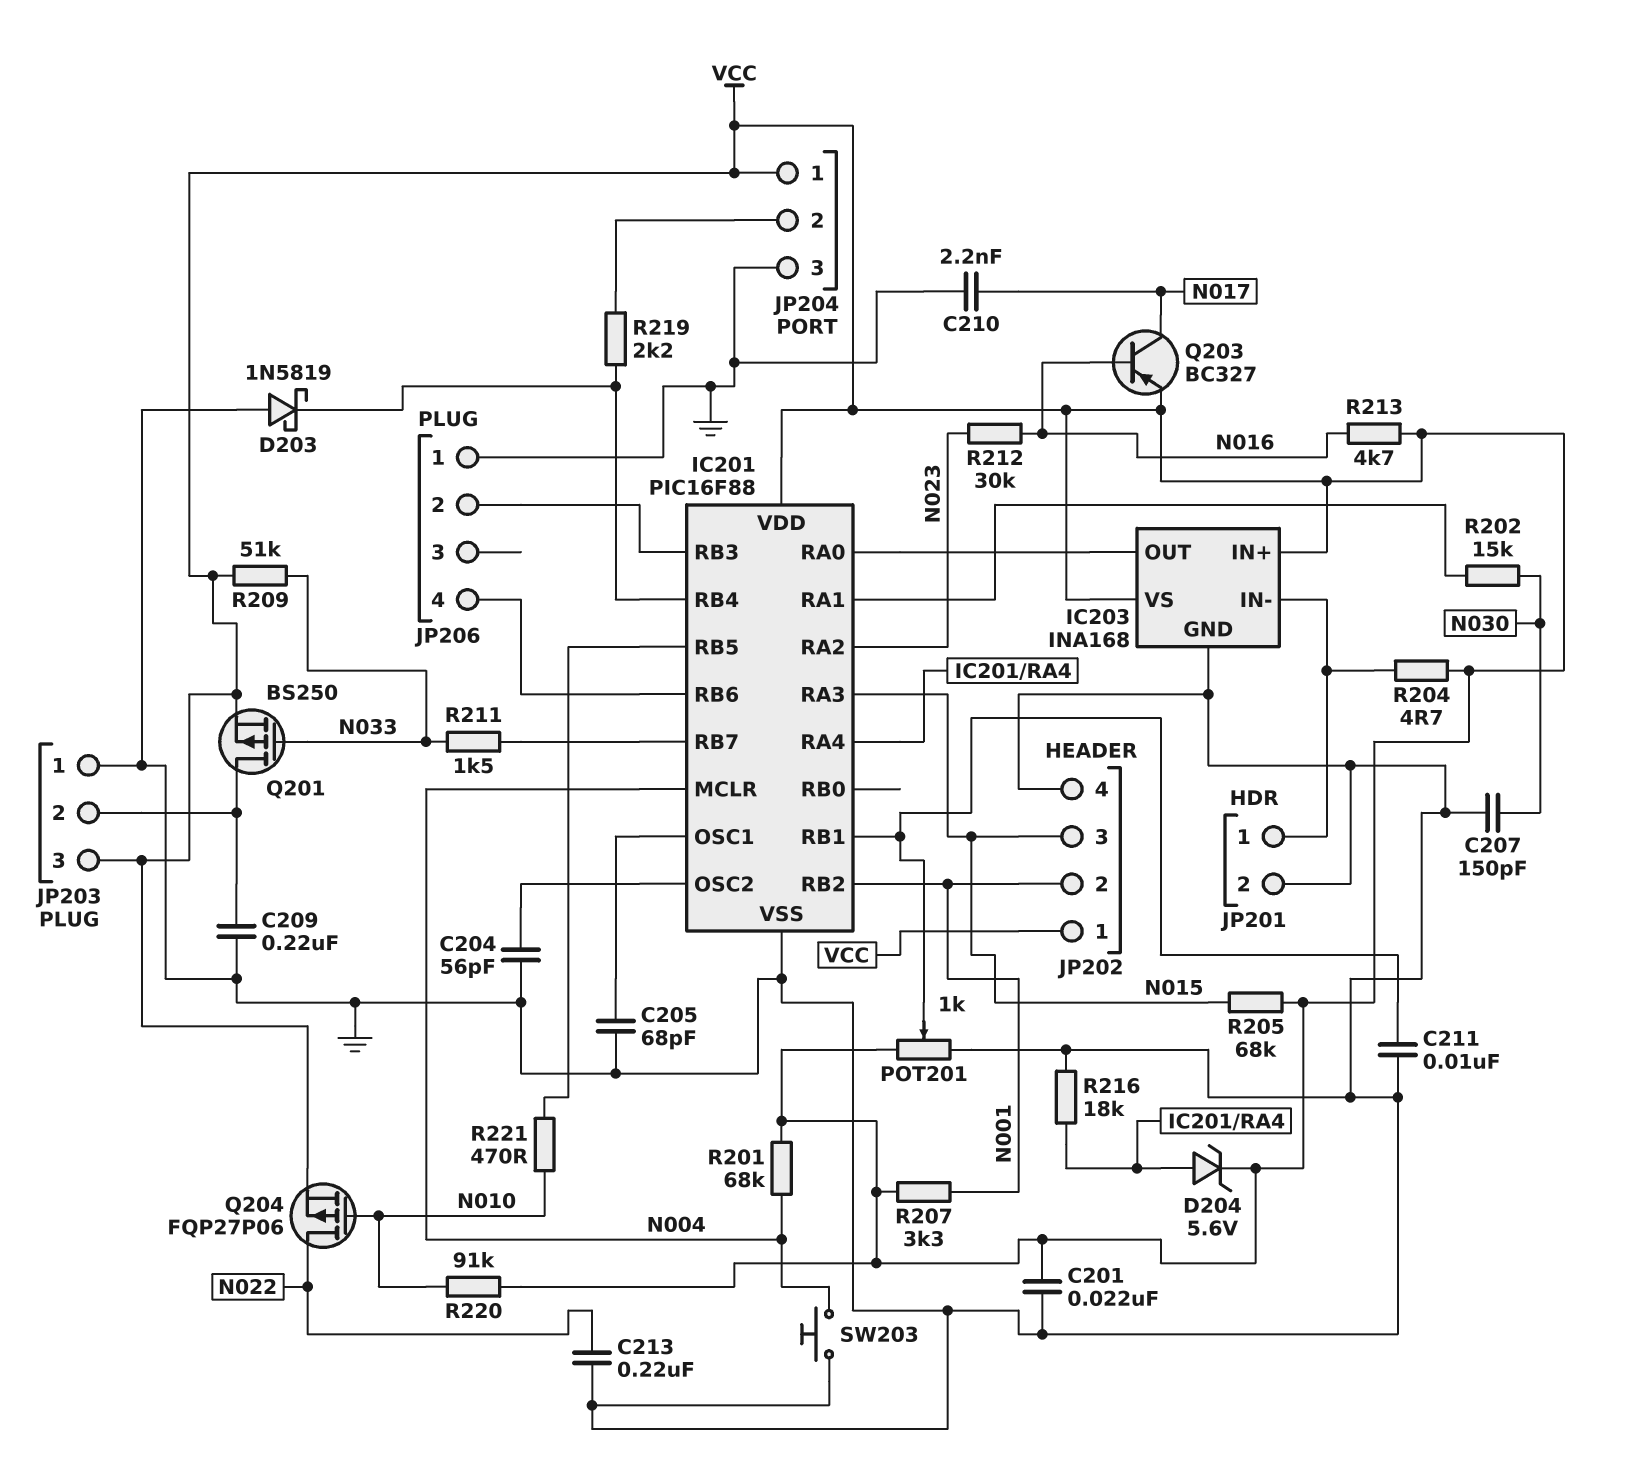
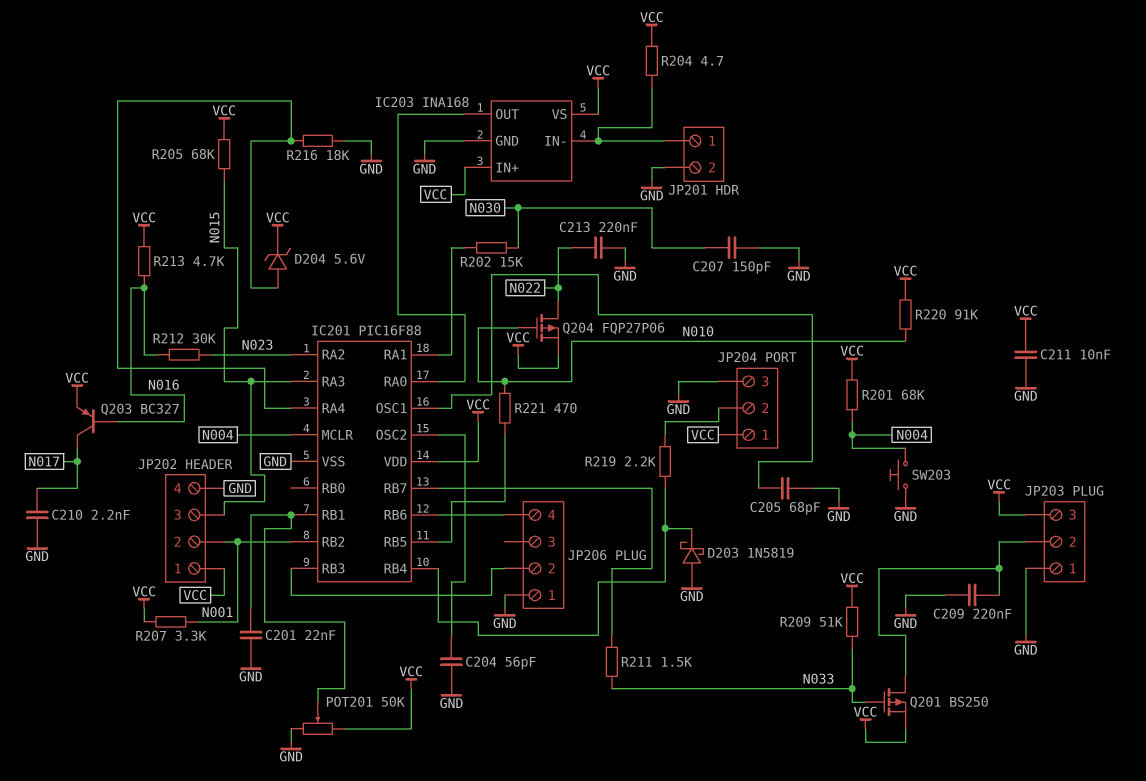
C201: 22nF (GND, VCC) -> 22nF (GND, IC201/RB1)
C211: 10nF (GND, IC201/RB1) -> 10nF (GND, VCC)
POT201: 1k (GND, VCC, wiper IC201/RB1) -> 50k (GND, VCC, wiper IC201/RB1)

